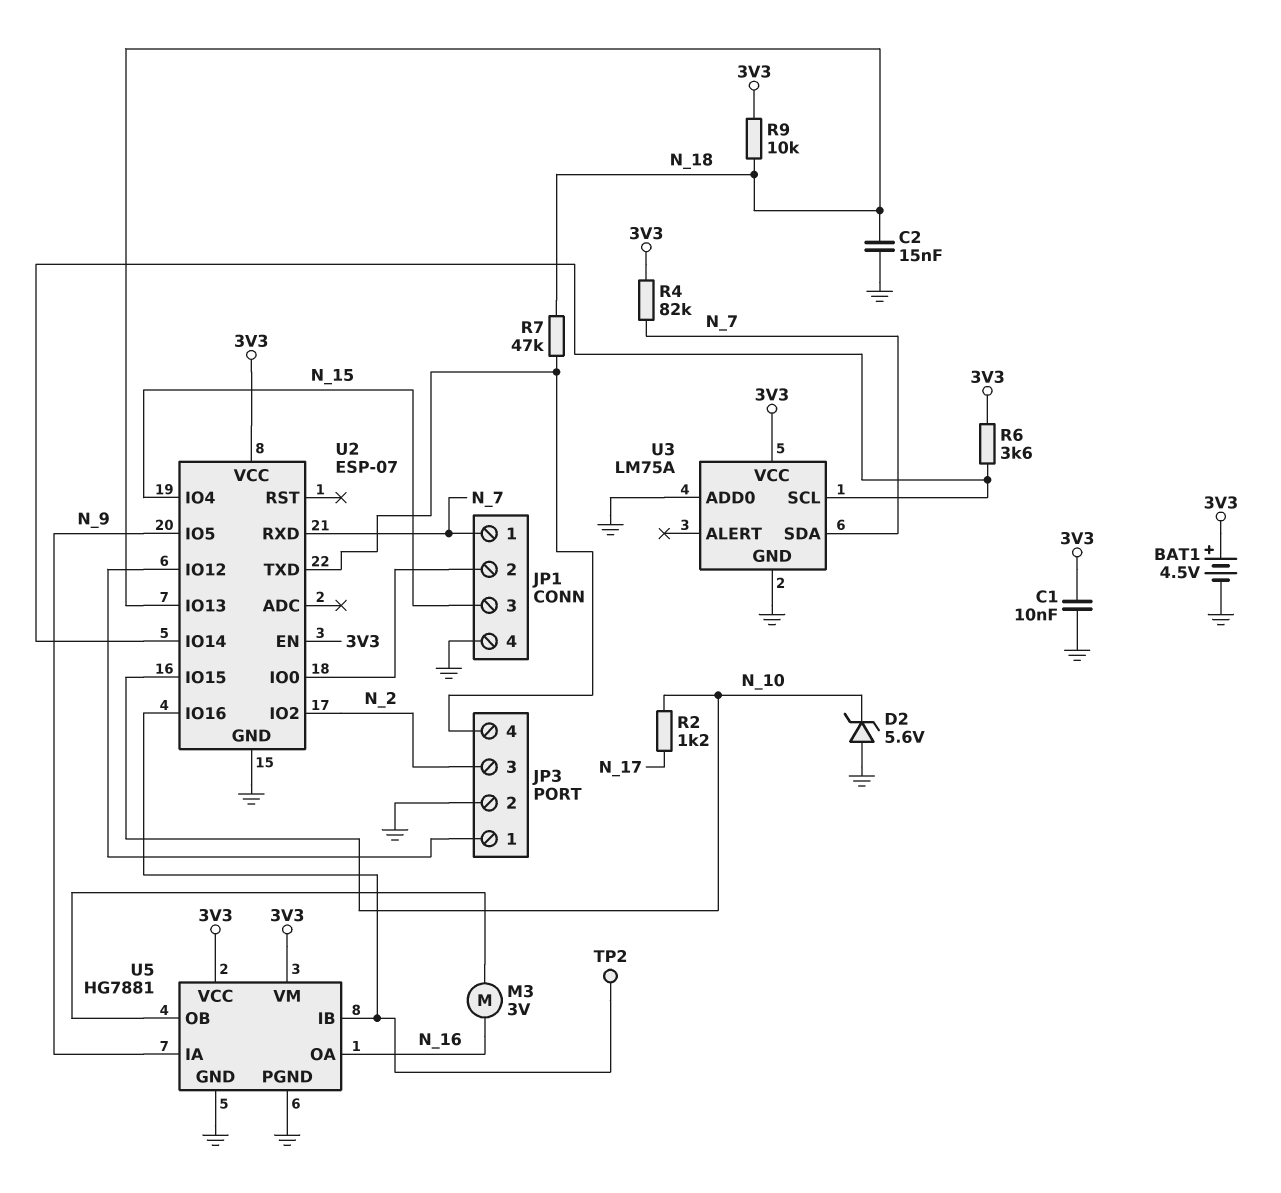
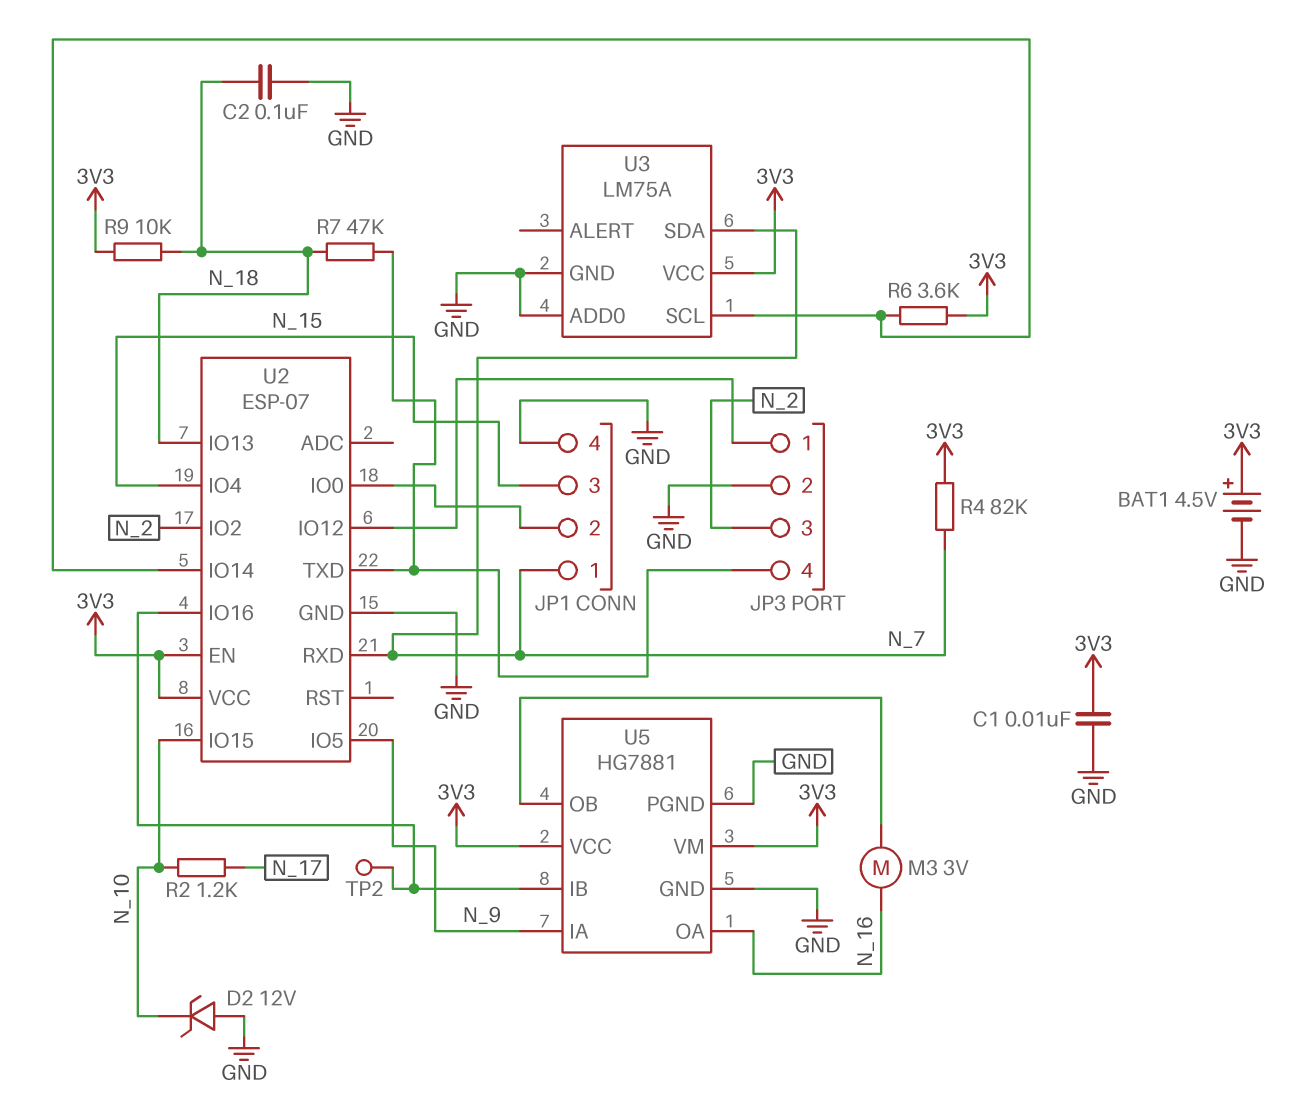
C2: 15nF (GND, N_18) -> 100nF (GND, N_18)
D2: zener 5.6V (A GND, K N_10) -> zener 12V (A GND, K N_10)

